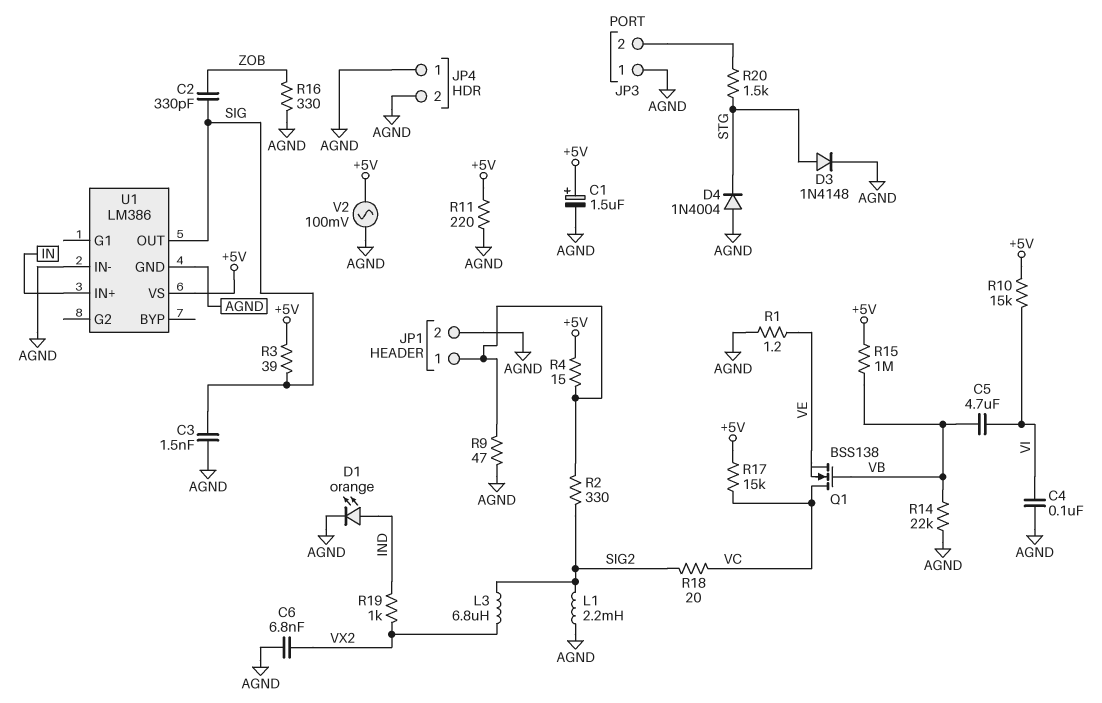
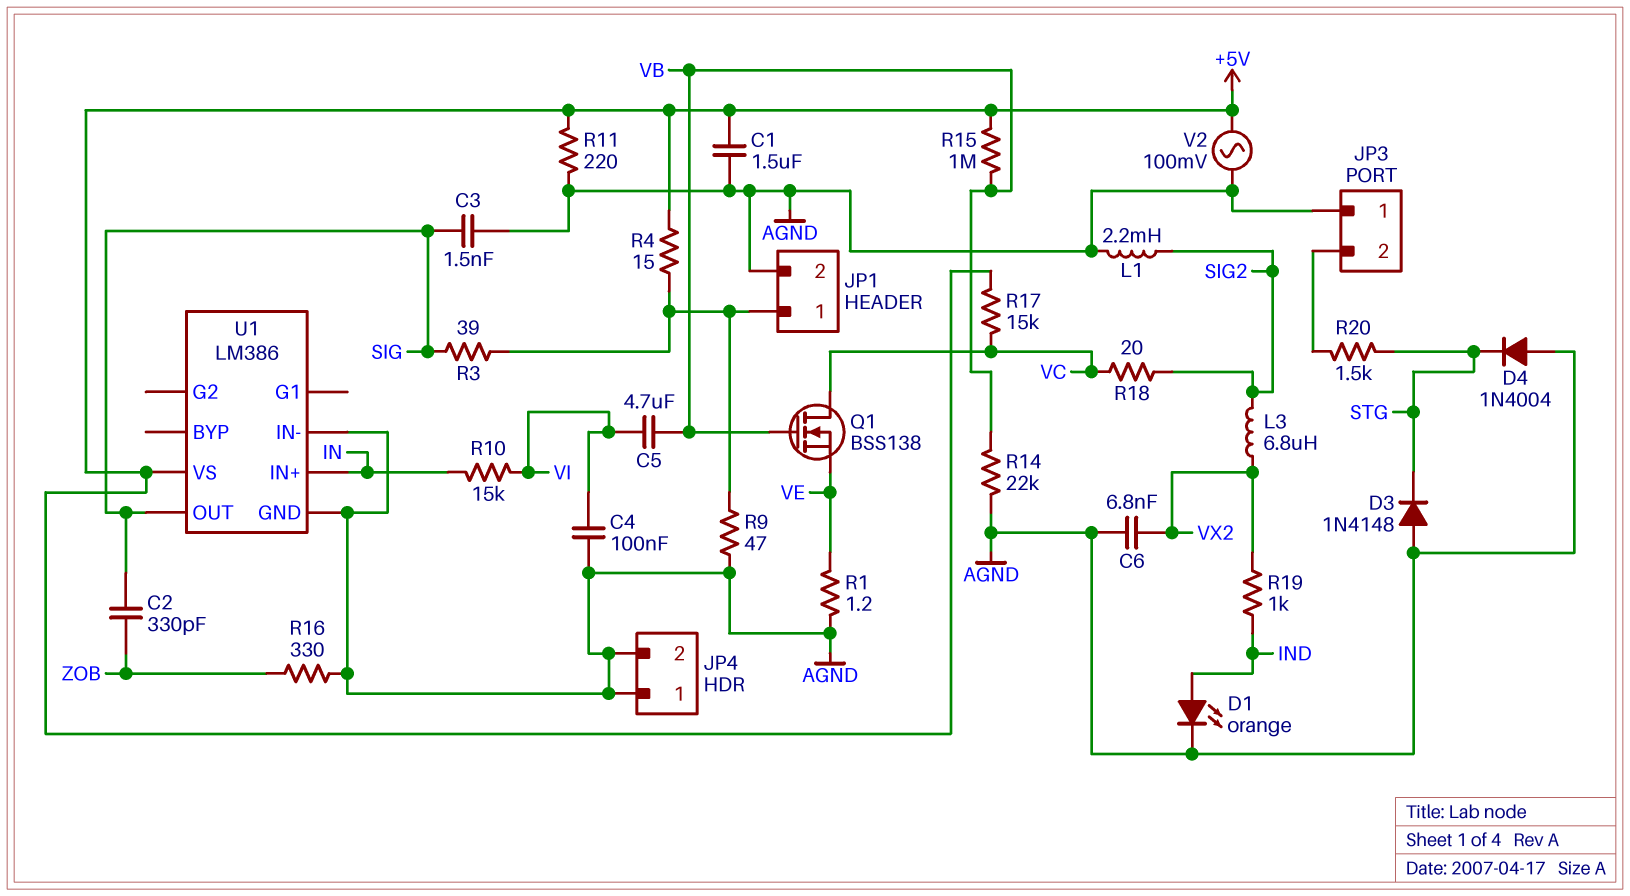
C1: 1.5uF (plus +5V, minus AGND) -> 1.5uF (+5V, AGND)
D3: diode 1N4148 (A STG, K AGND) -> diode 1N4148 (A AGND, K STG)
R2: 330 (JP1/1, SIG2) -> none
R3: 39 (+5V, SIG) -> 39 (JP1/1, SIG)
R10: 15k (+5V, VI) -> 15k (IN, VI)

